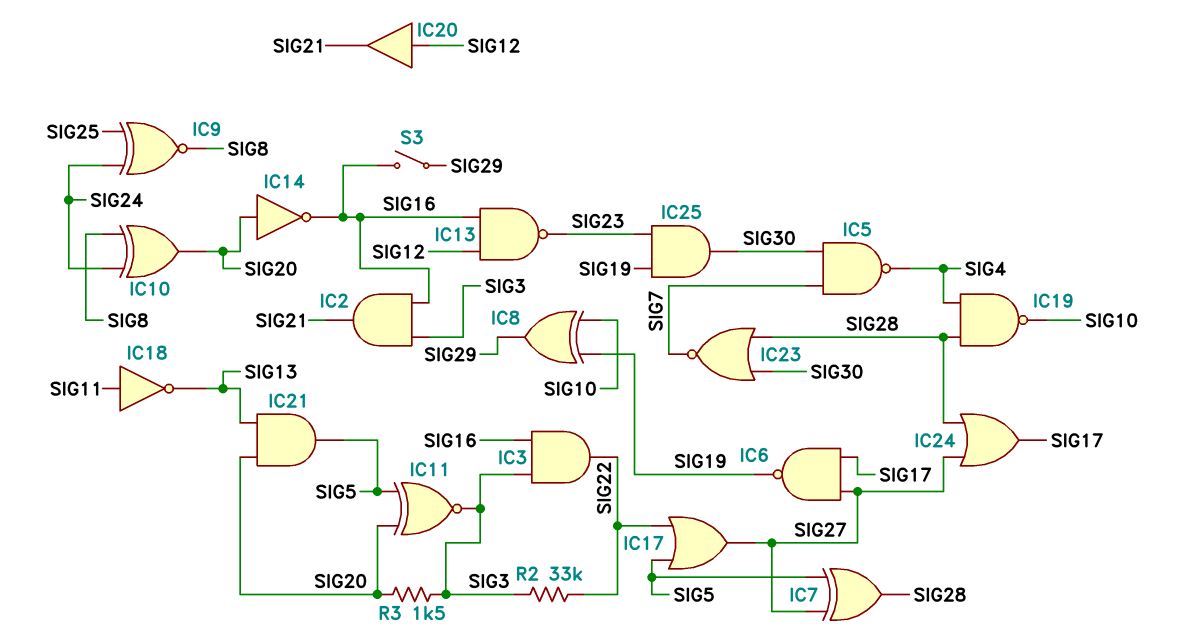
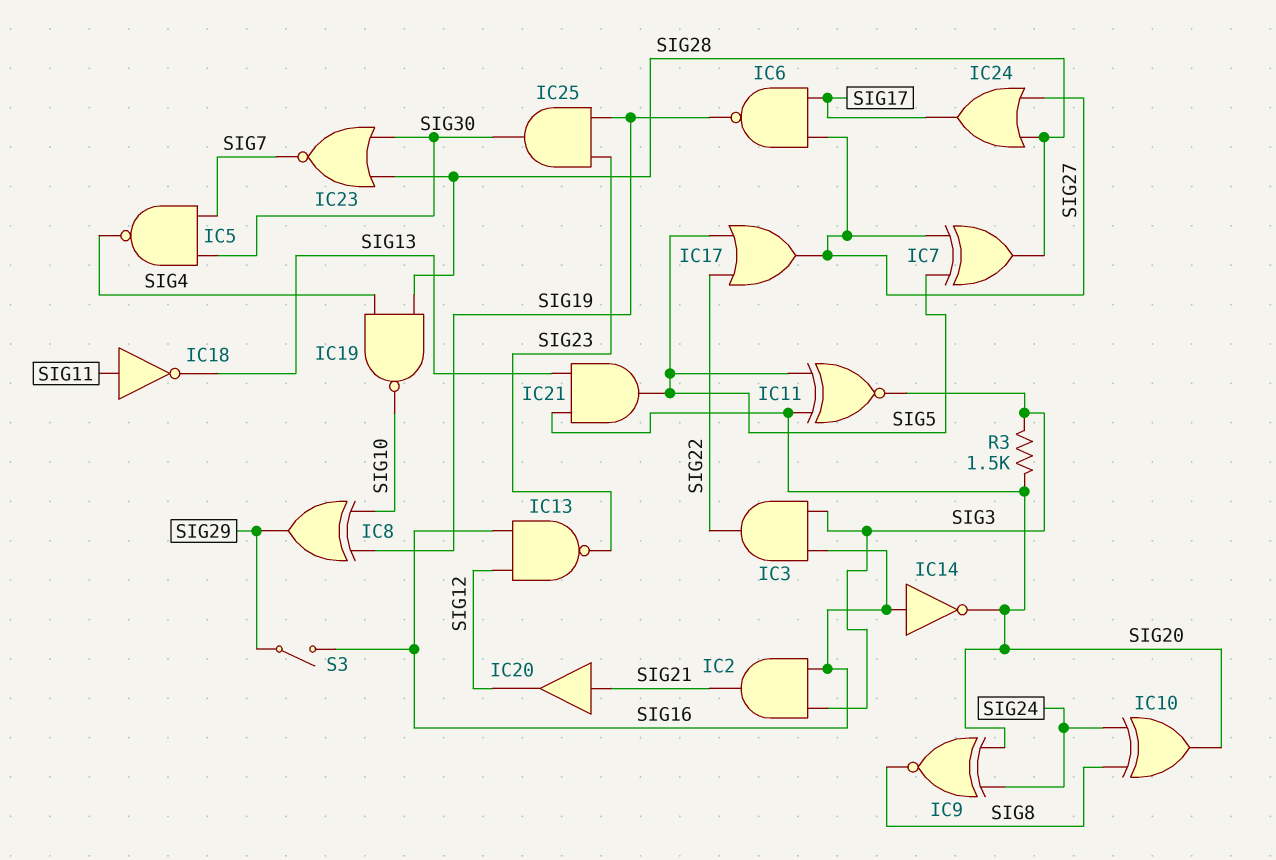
IC9: XNOR (in SIG24, in SIG25, out SIG8) -> XNOR (in SIG20, in SIG24, out SIG8)
IC14: NOT (in SIG20, out SIG16) -> NOT (in SIG16, out SIG20)
IC20: buffer (in SIG12, out SIG21) -> buffer (in SIG21, out SIG12)
R2: 33k (SIG3, SIG22) -> none

